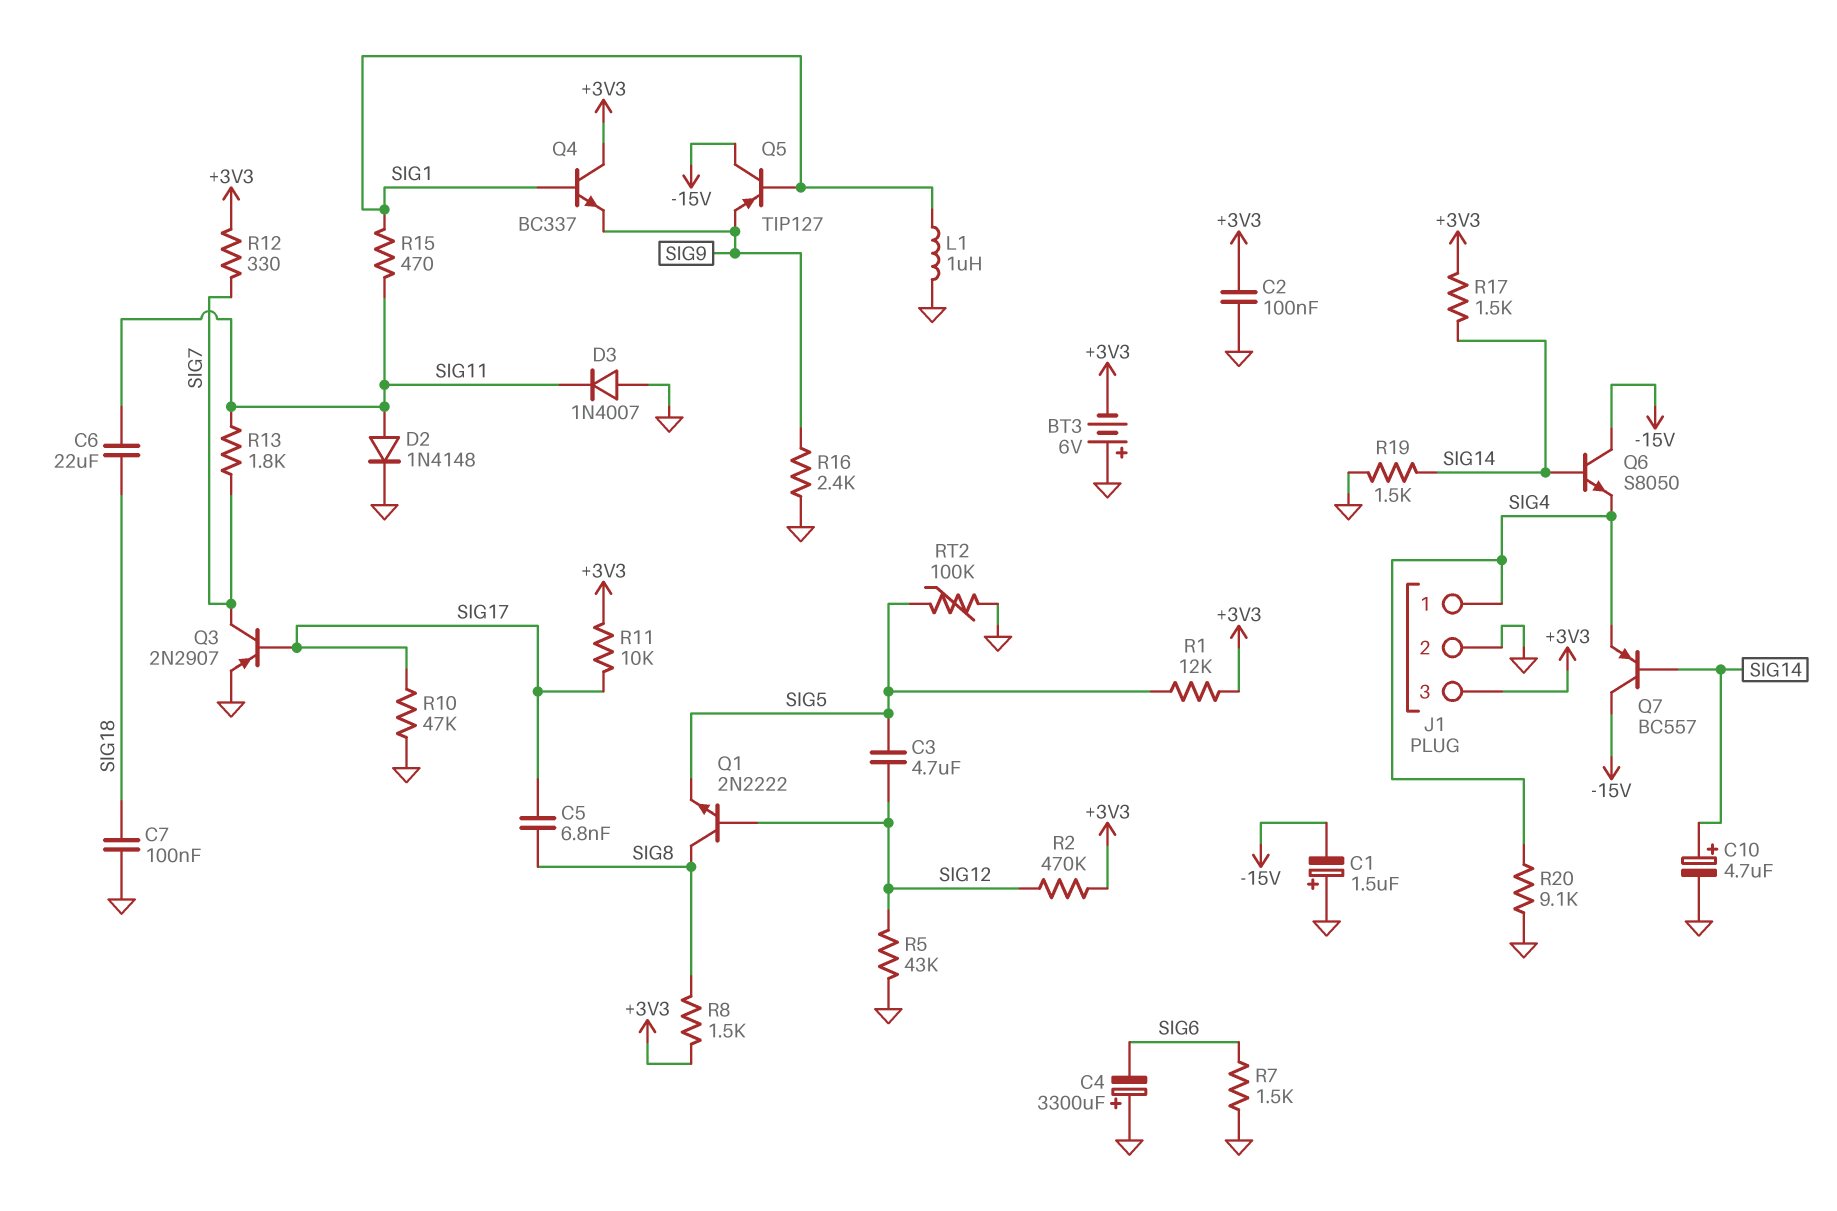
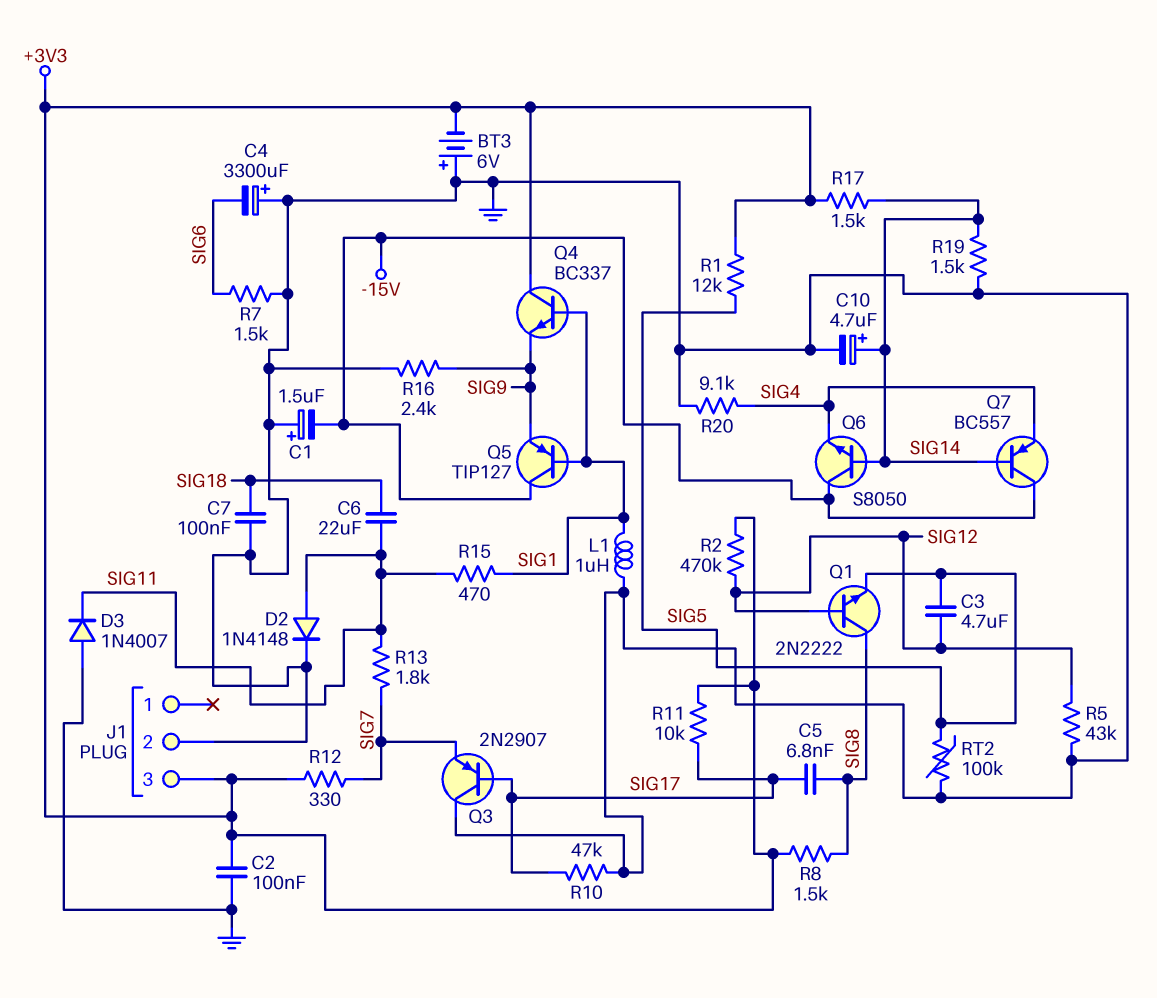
J1 pin 1: SIG4 -> none
Q3: PNP 2N2907 (B SIG17, C SIG7, E GND) -> PNP 2N2907 (B SIG17, C GND, E SIG7)

